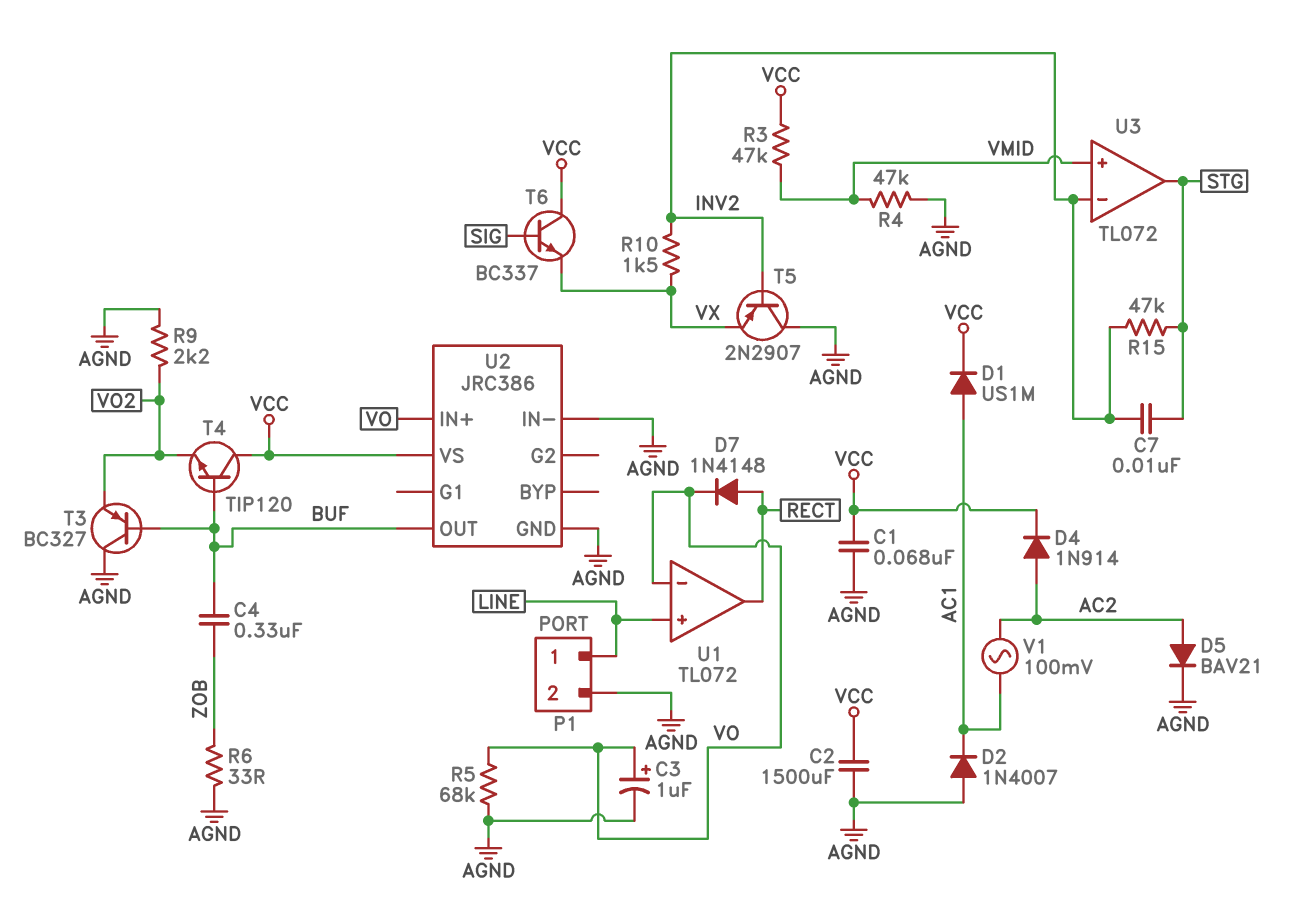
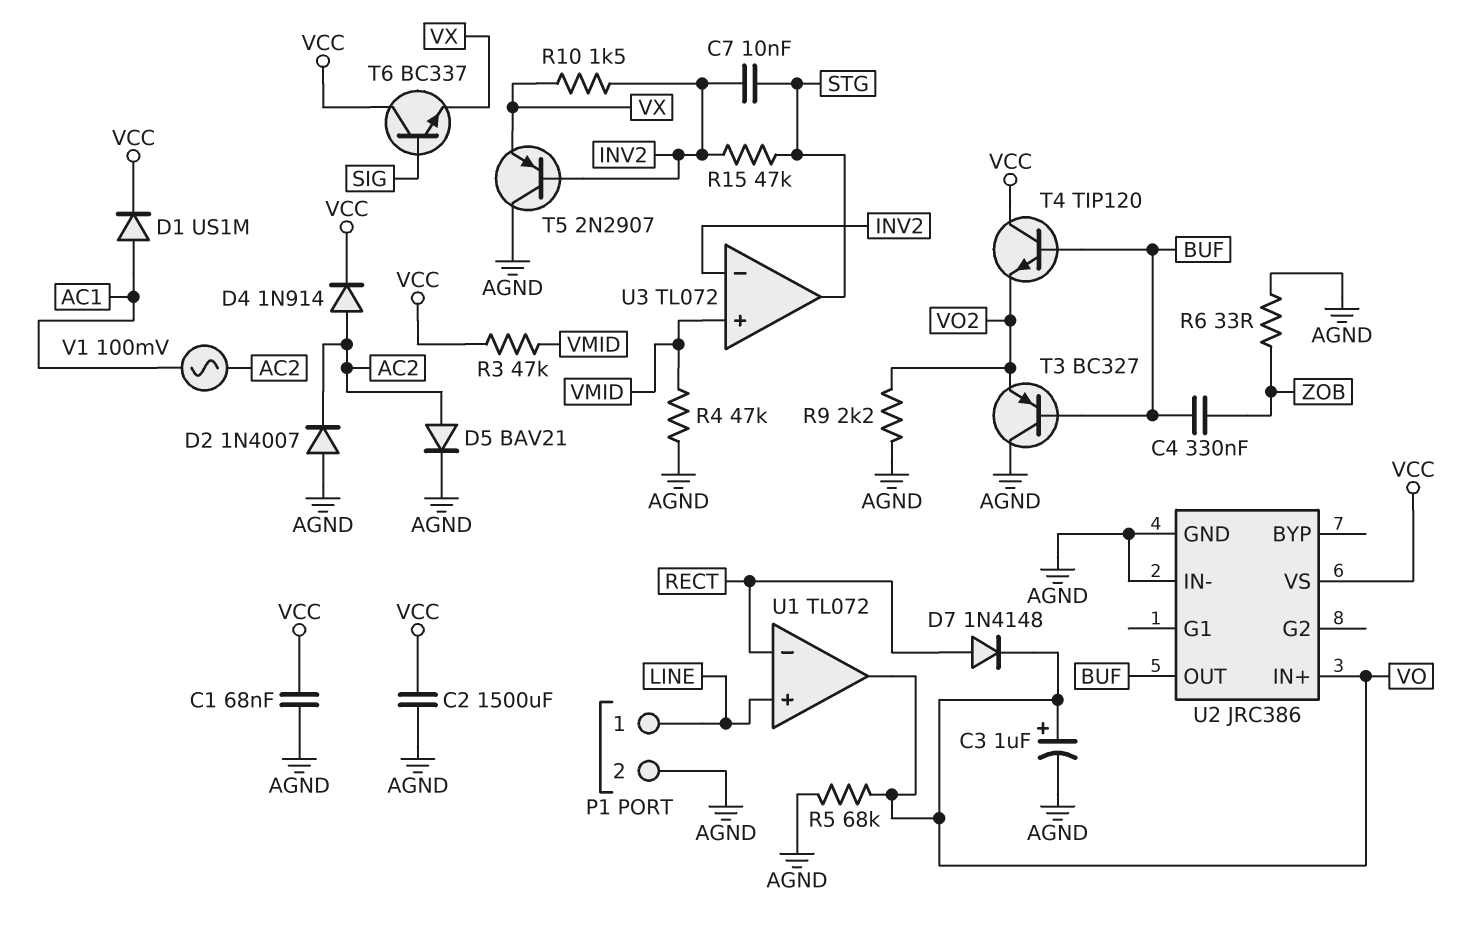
D2: diode 1N4007 (A AGND, K AC1) -> diode 1N4007 (A AGND, K AC2)
U1 pin in-: VO -> RECT
U1 pin out: RECT -> VO

